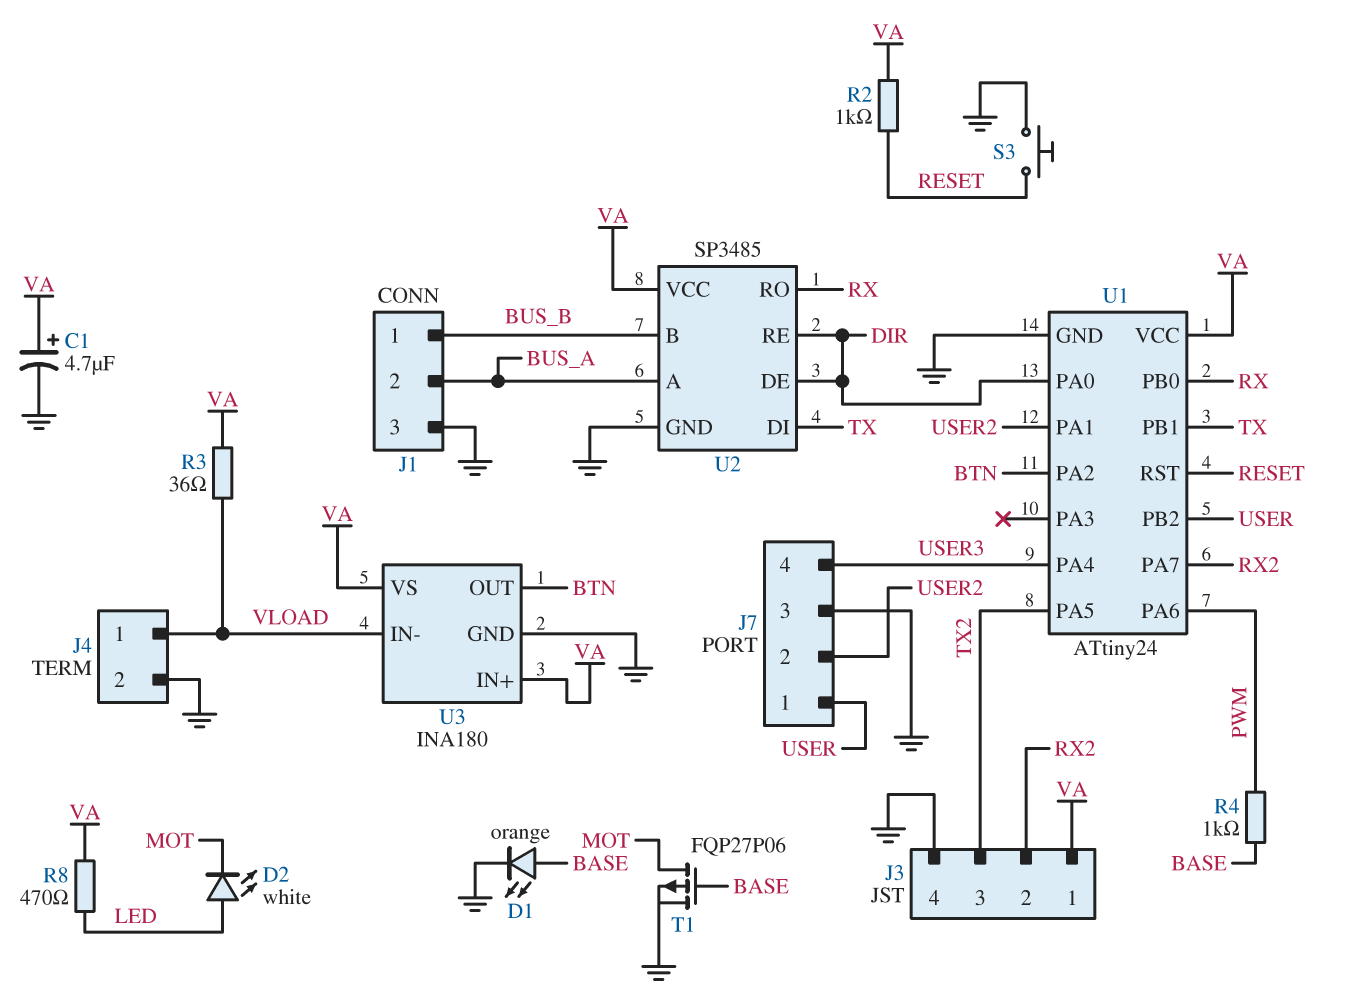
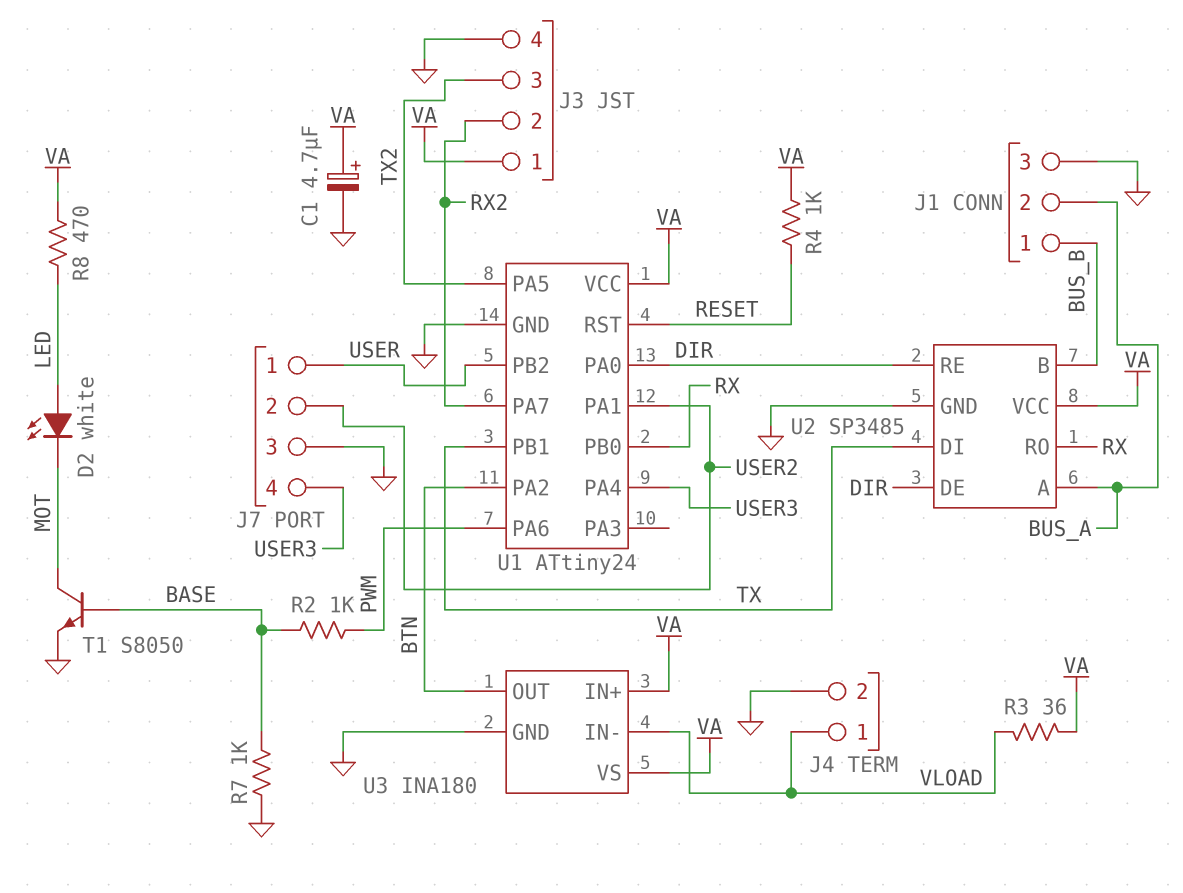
D1: LED orange (A BASE, K GND) -> none
R2: 1k (RESET, VA) -> 1k (BASE, PWM)
R4: 1k (BASE, PWM) -> 1k (RESET, VA)
R7: none -> 1k (BASE, GND)
S3: button (GND, RESET) -> none
T1: PMOS FQP27P06 (G BASE, D MOT, S GND) -> NPN S8050 (B BASE, C MOT, E GND)

